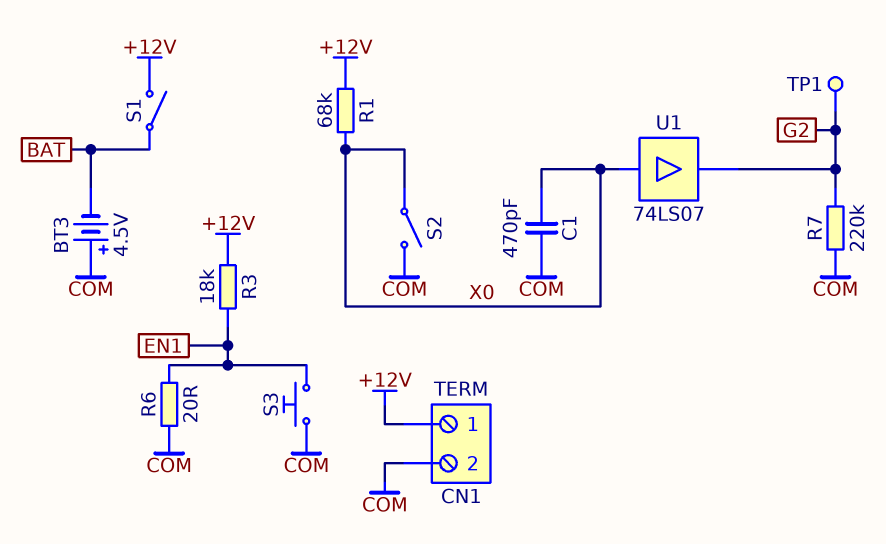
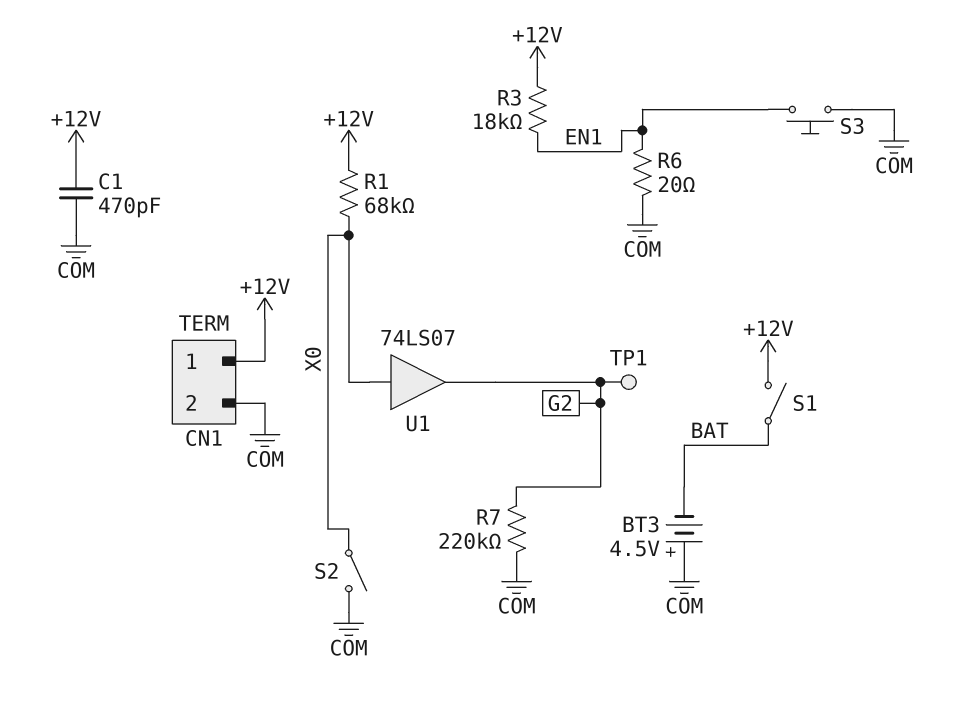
C1: 470pF (COM, X0) -> 470pF (+12V, COM)

